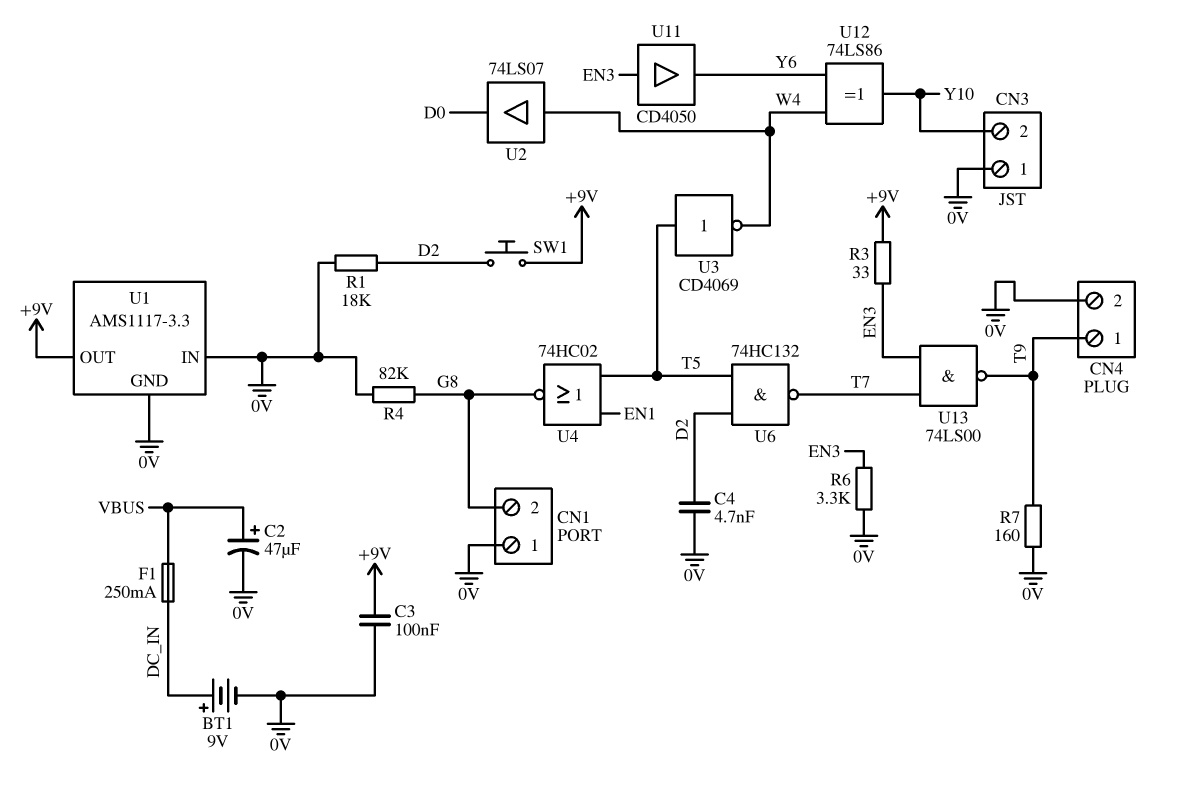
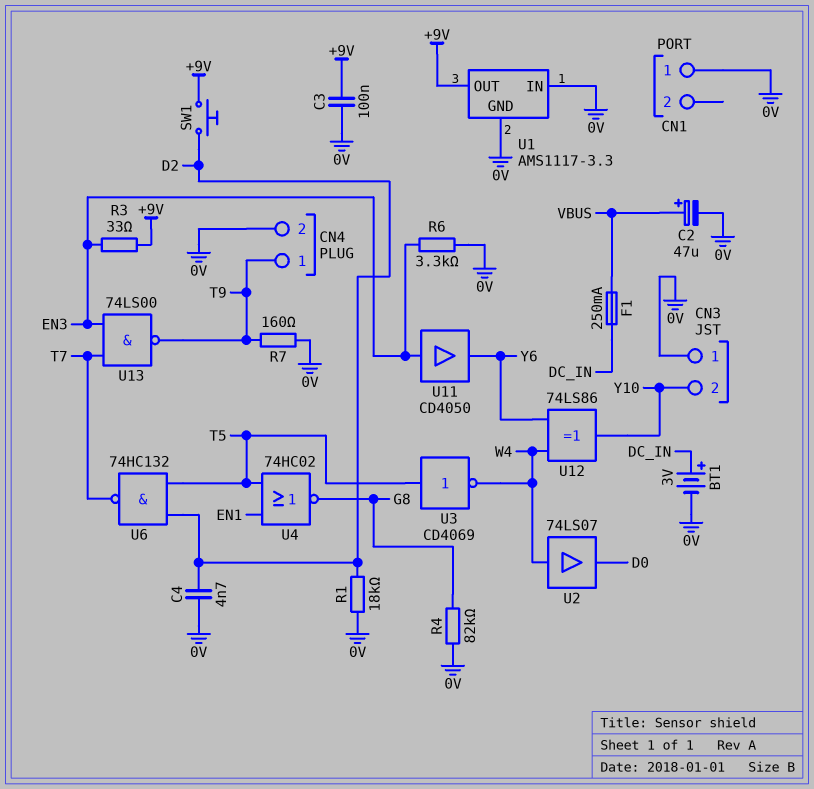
BT1: 9V (plus DC_IN, minus 0V) -> 3V (plus DC_IN, minus 0V)
CN1 pin 2: G8 -> none

